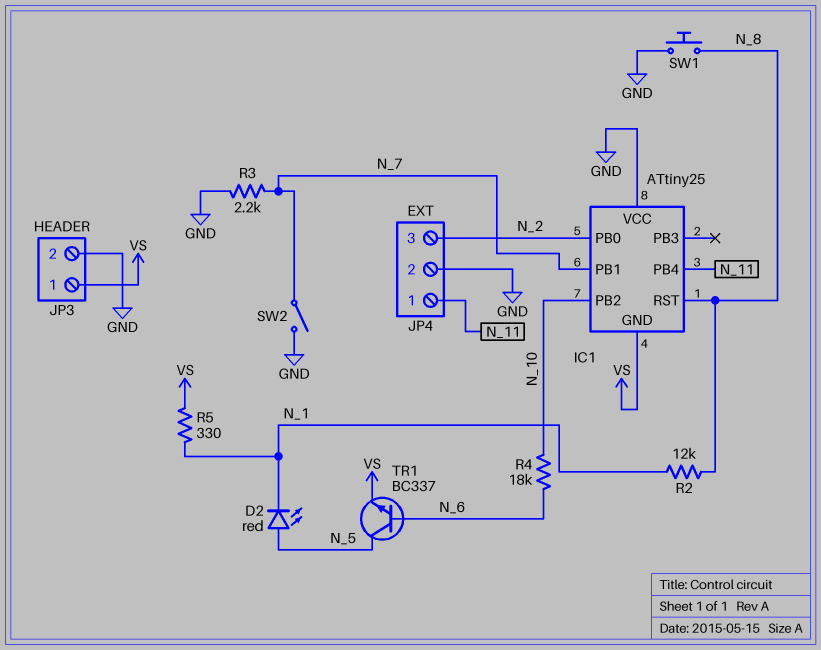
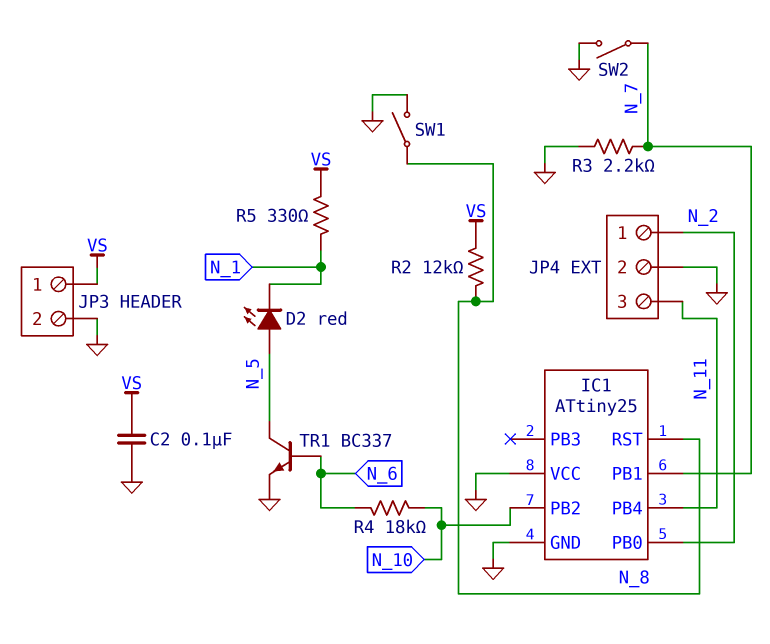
C2: none -> 100nF (GND, VS)
IC1 pin GND: VS -> GND
JP4 pin 1: N_11 -> N_2
JP4 pin 3: N_2 -> N_11
R2: 12k (N_1, N_8) -> 12k (N_8, VS)
SW1: button (GND, N_8) -> switch (GND, N_8)
TR1: NPN BC337 (B N_6, C N_5, E VS) -> NPN BC337 (B N_6, C N_5, E GND)

